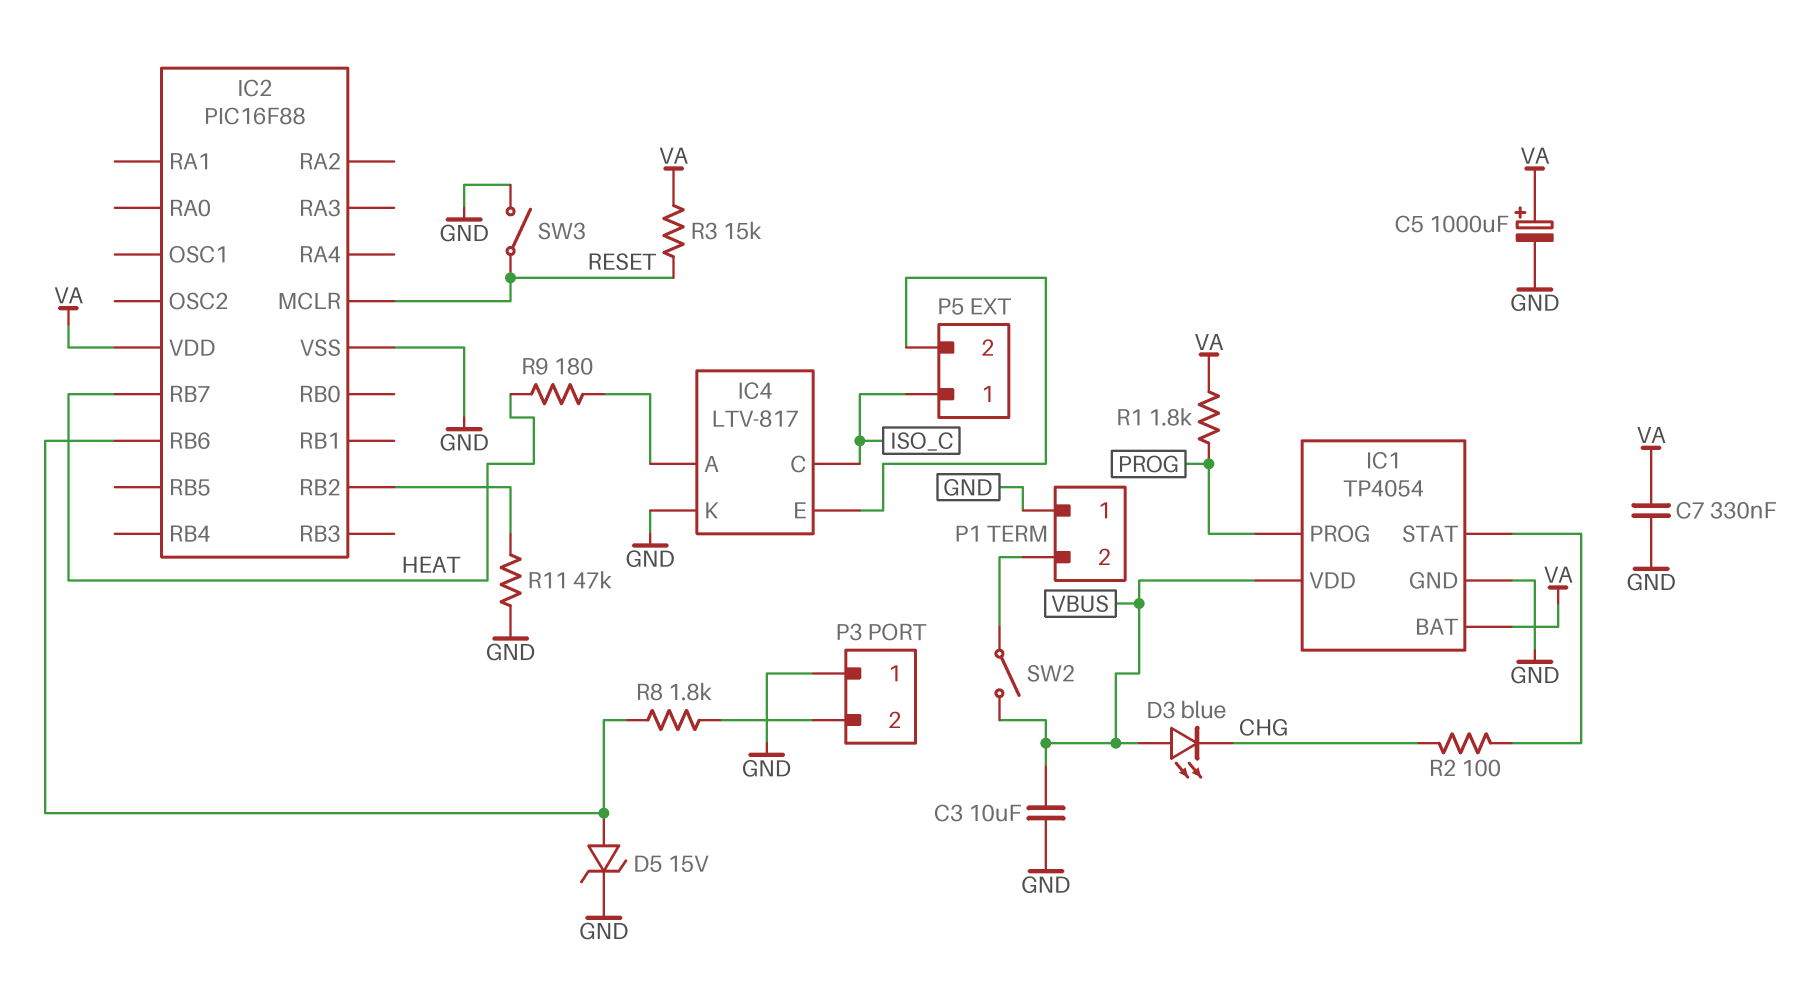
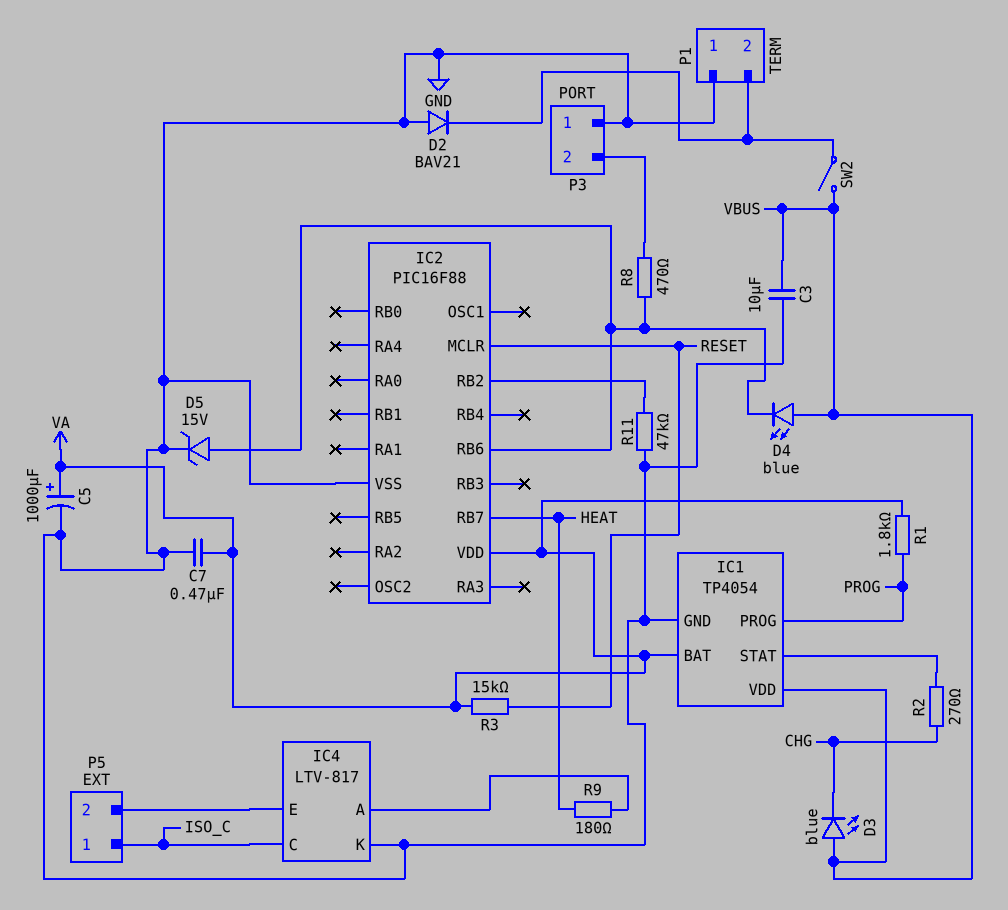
C7: 330nF (GND, VA) -> 470nF (GND, VA)
D2: none -> diode BAV21 (A GND, K P1/2)
D4: none -> LED blue (A VBUS, K IC2/RB6)
R2: 100 (CHG, IC1/STAT) -> 270 (CHG, IC1/STAT)
R8: 1.8k (IC2/RB6, P3/2) -> 470 (IC2/RB6, P3/2)
SW3: switch (GND, RESET) -> none

